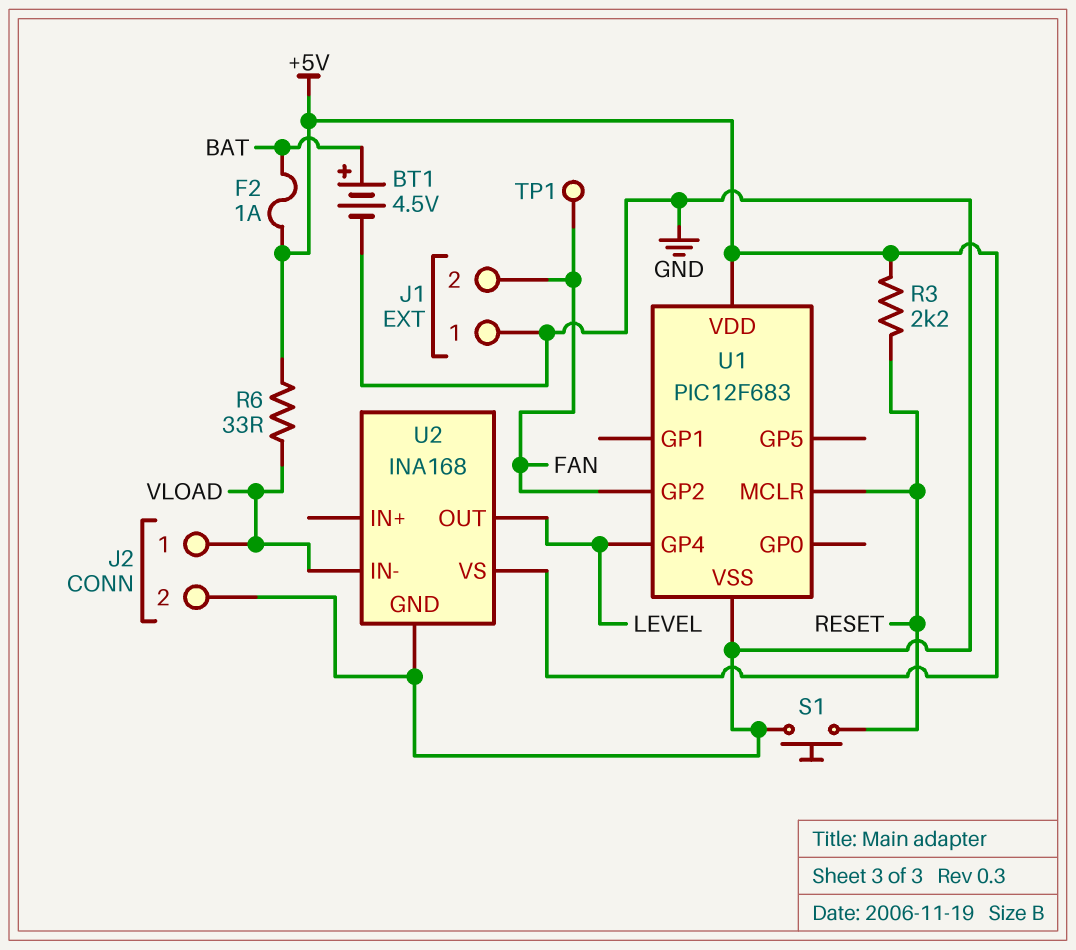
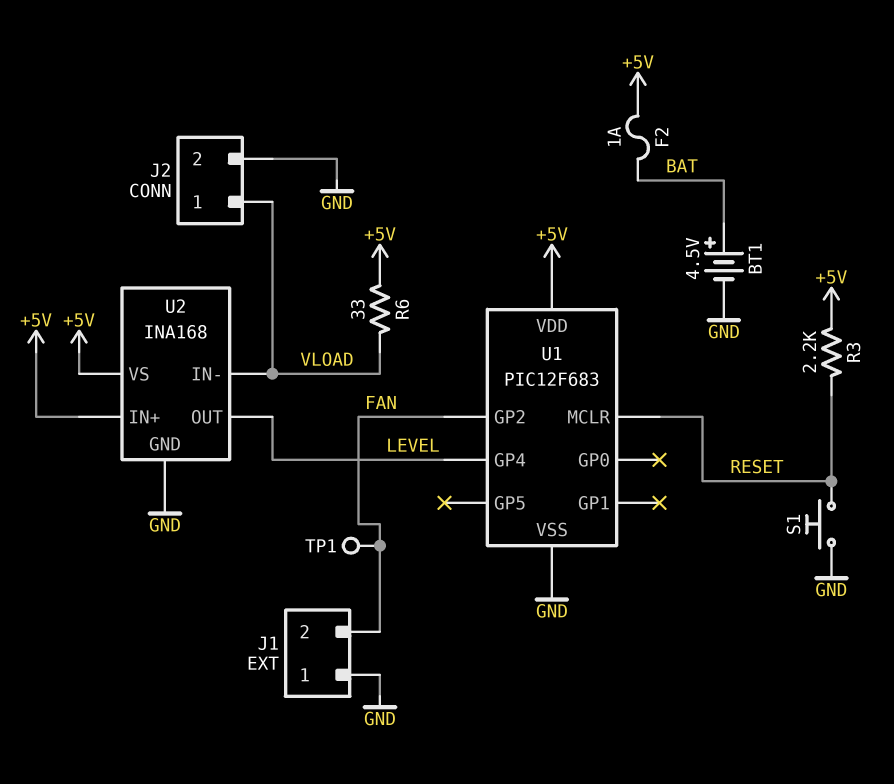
U2 pin IN+: none -> +5V

